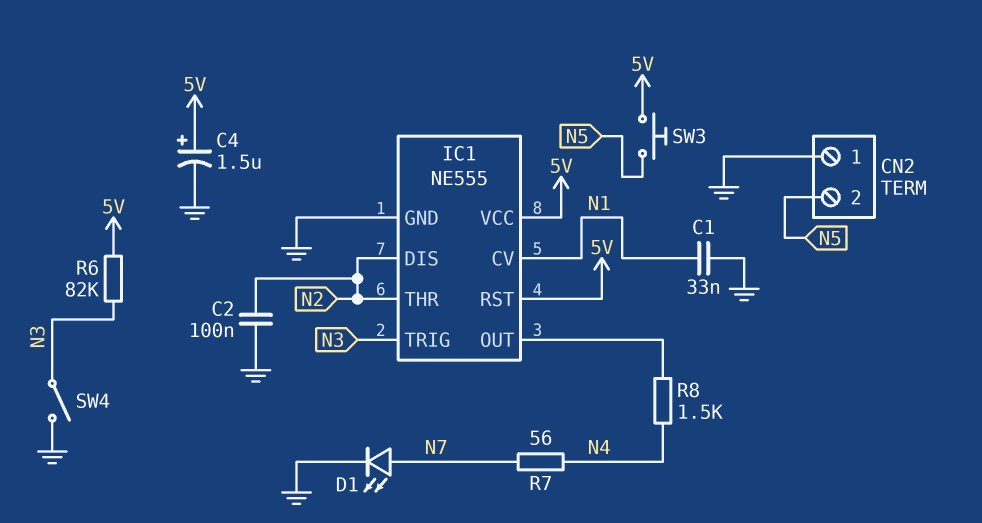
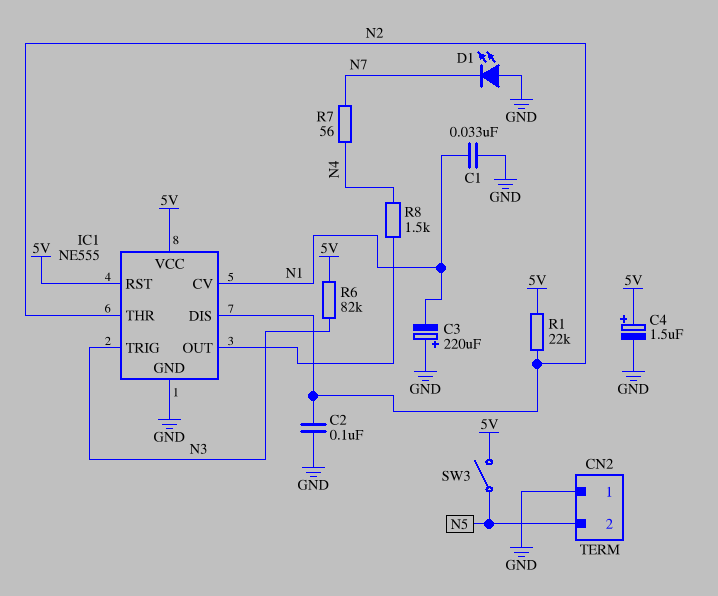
C3: none -> 220uF (plus GND, minus N1)
D1: LED (A N7, K GND) -> LED (A GND, K N7)
R1: none -> 22k (5V, N2)
SW3: button (5V, N5) -> switch (5V, N5)
SW4: switch (GND, N3) -> none

